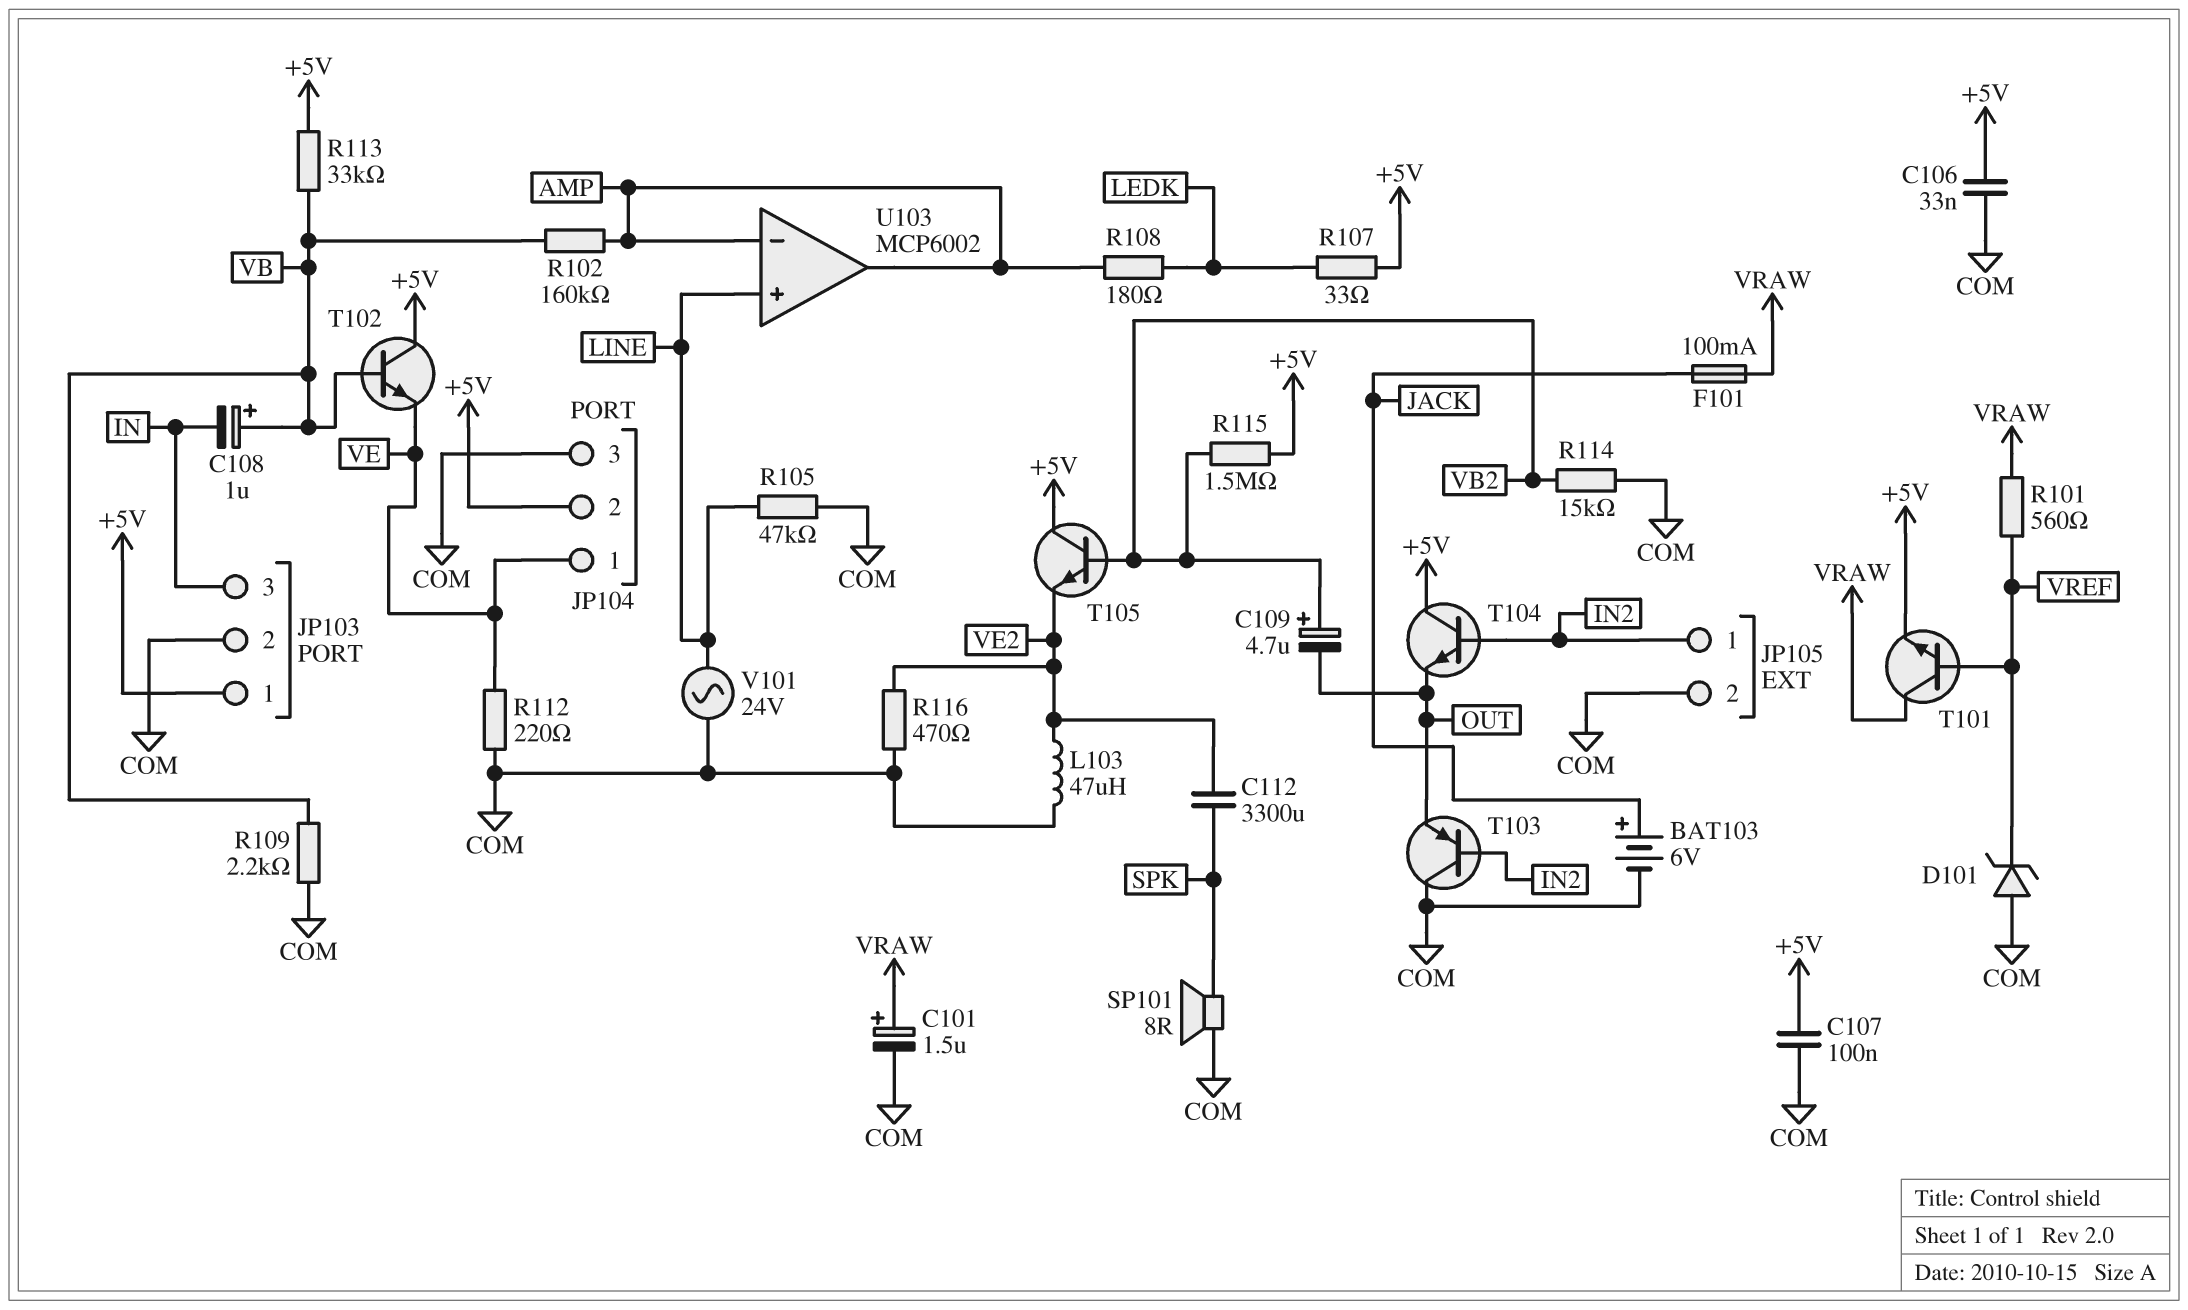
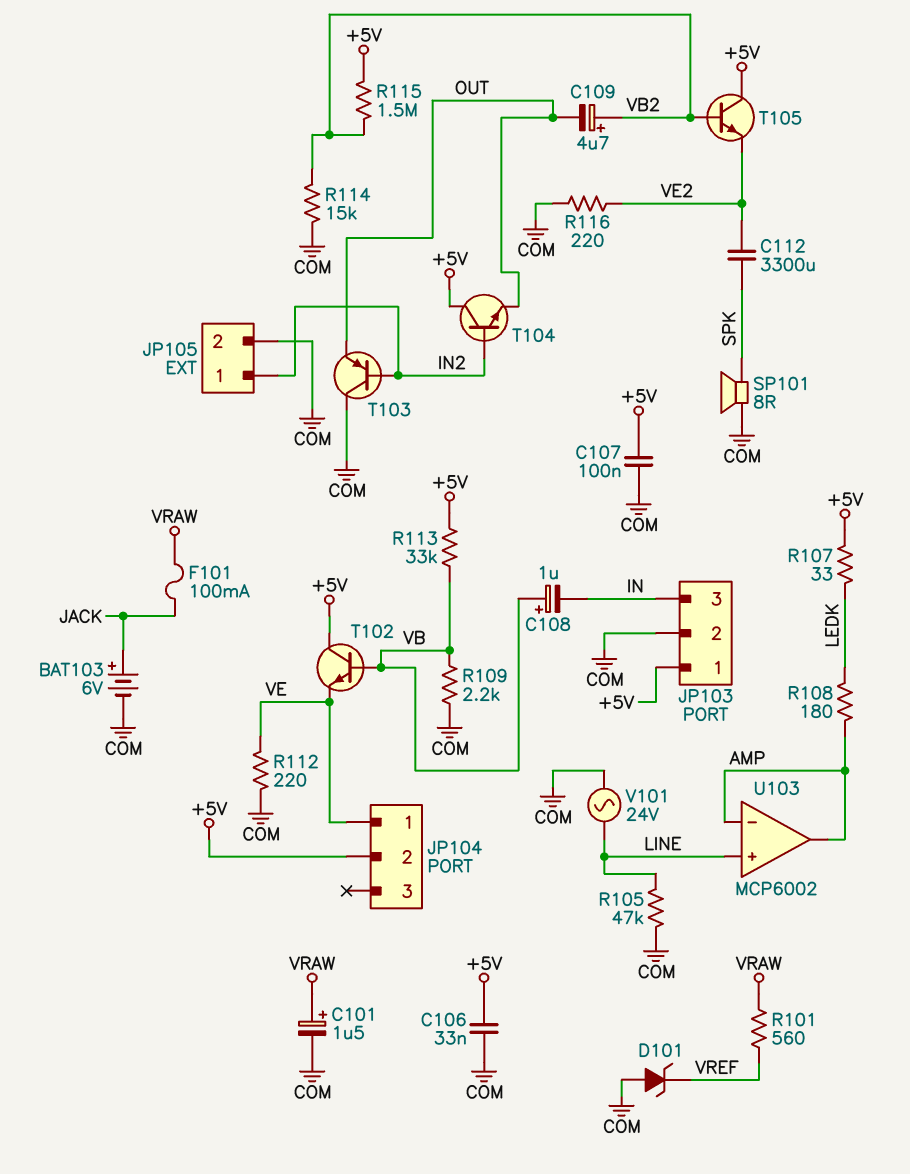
JP104 pin 3: COM -> none
L103: 47uH (COM, VE2) -> none
R102: 160k (AMP, VB) -> none
R116: 470 (COM, VE2) -> 220 (COM, VE2)
T101: NPN (B VREF, C VRAW, E +5V) -> none

